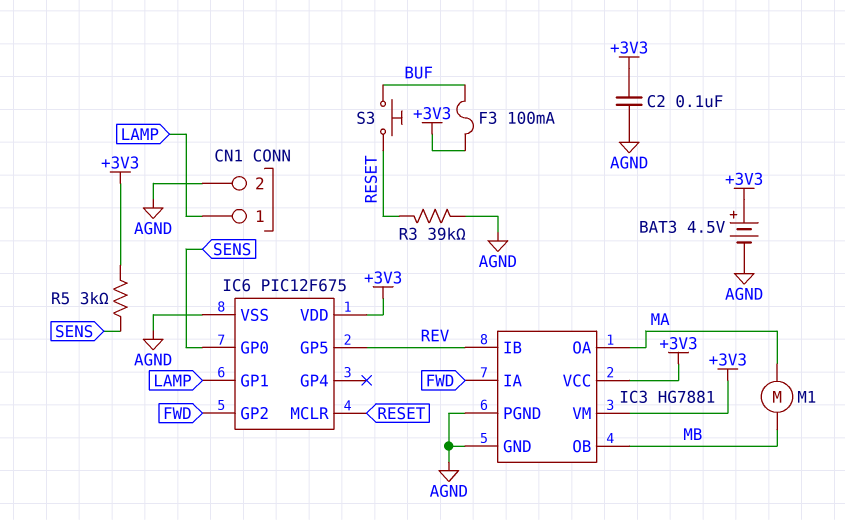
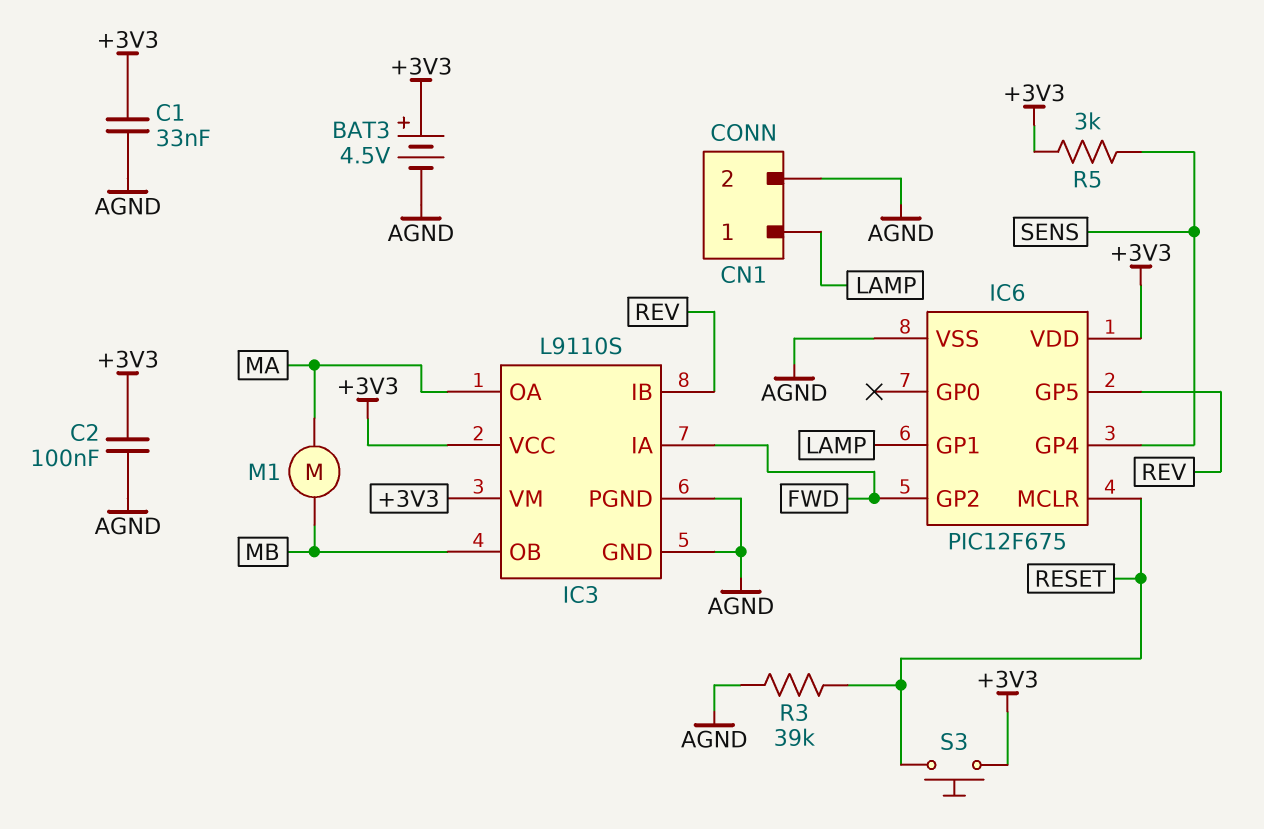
C1: none -> 33nF (+3V3, AGND)
F3: 100mA (+3V3, BUF) -> none
IC3: HG7881 -> L9110S
IC6 pin GP0: SENS -> none
IC6 pin GP4: none -> SENS
S3: button (BUF, RESET) -> button (+3V3, RESET)

